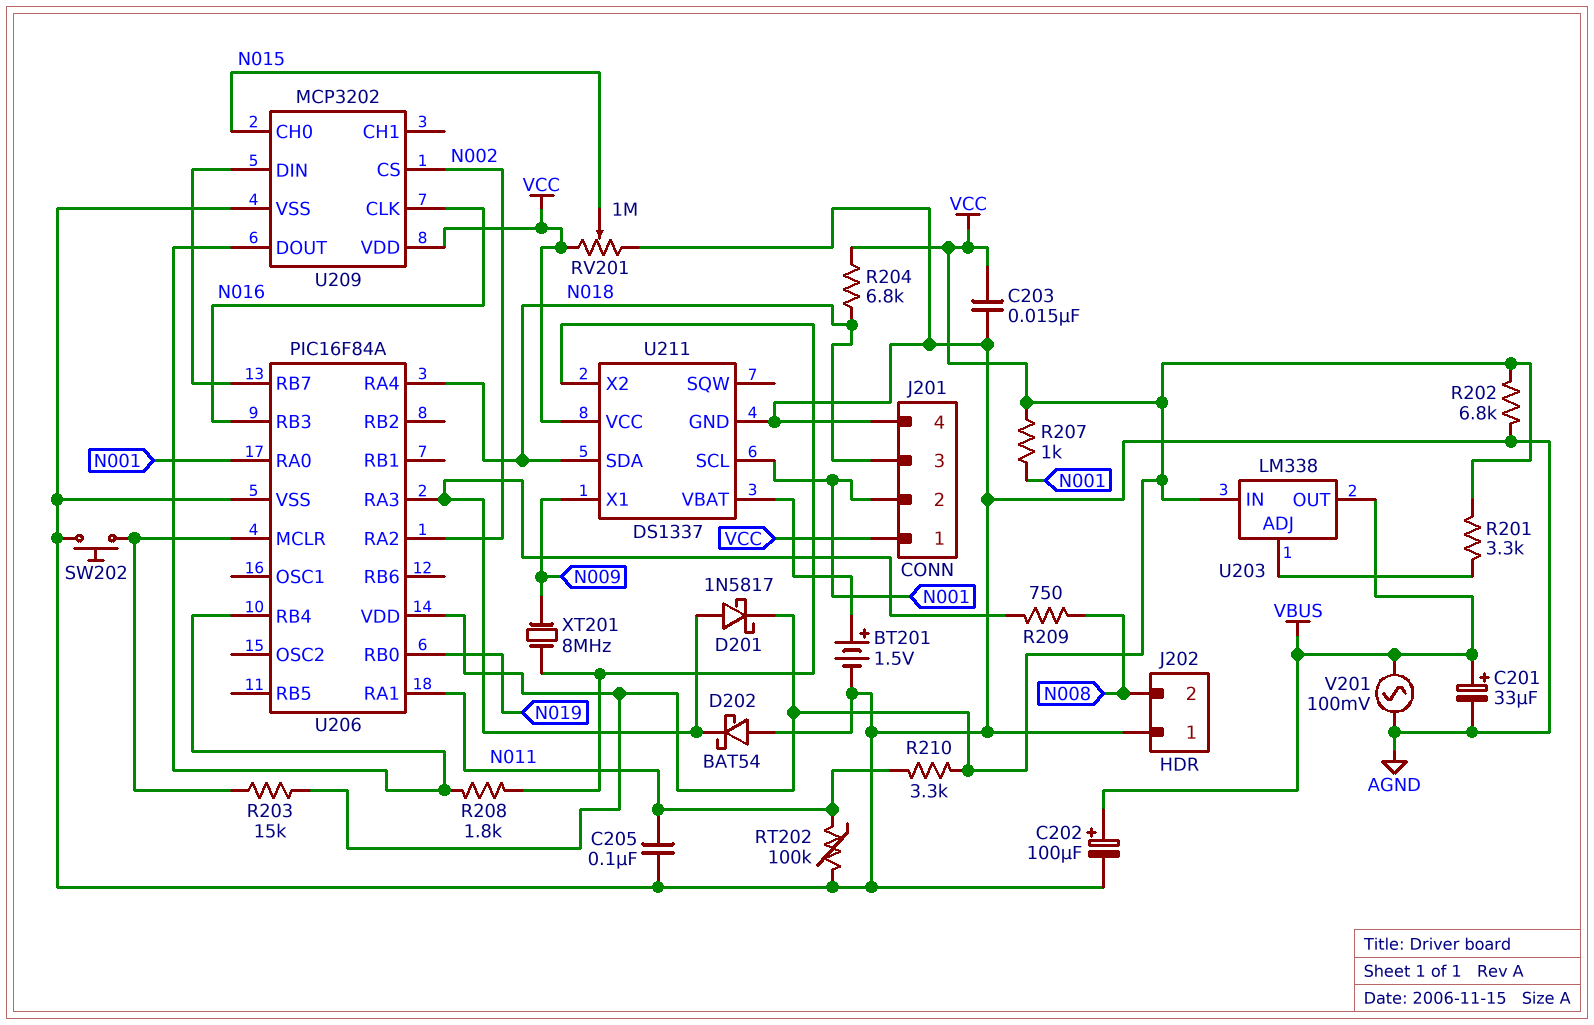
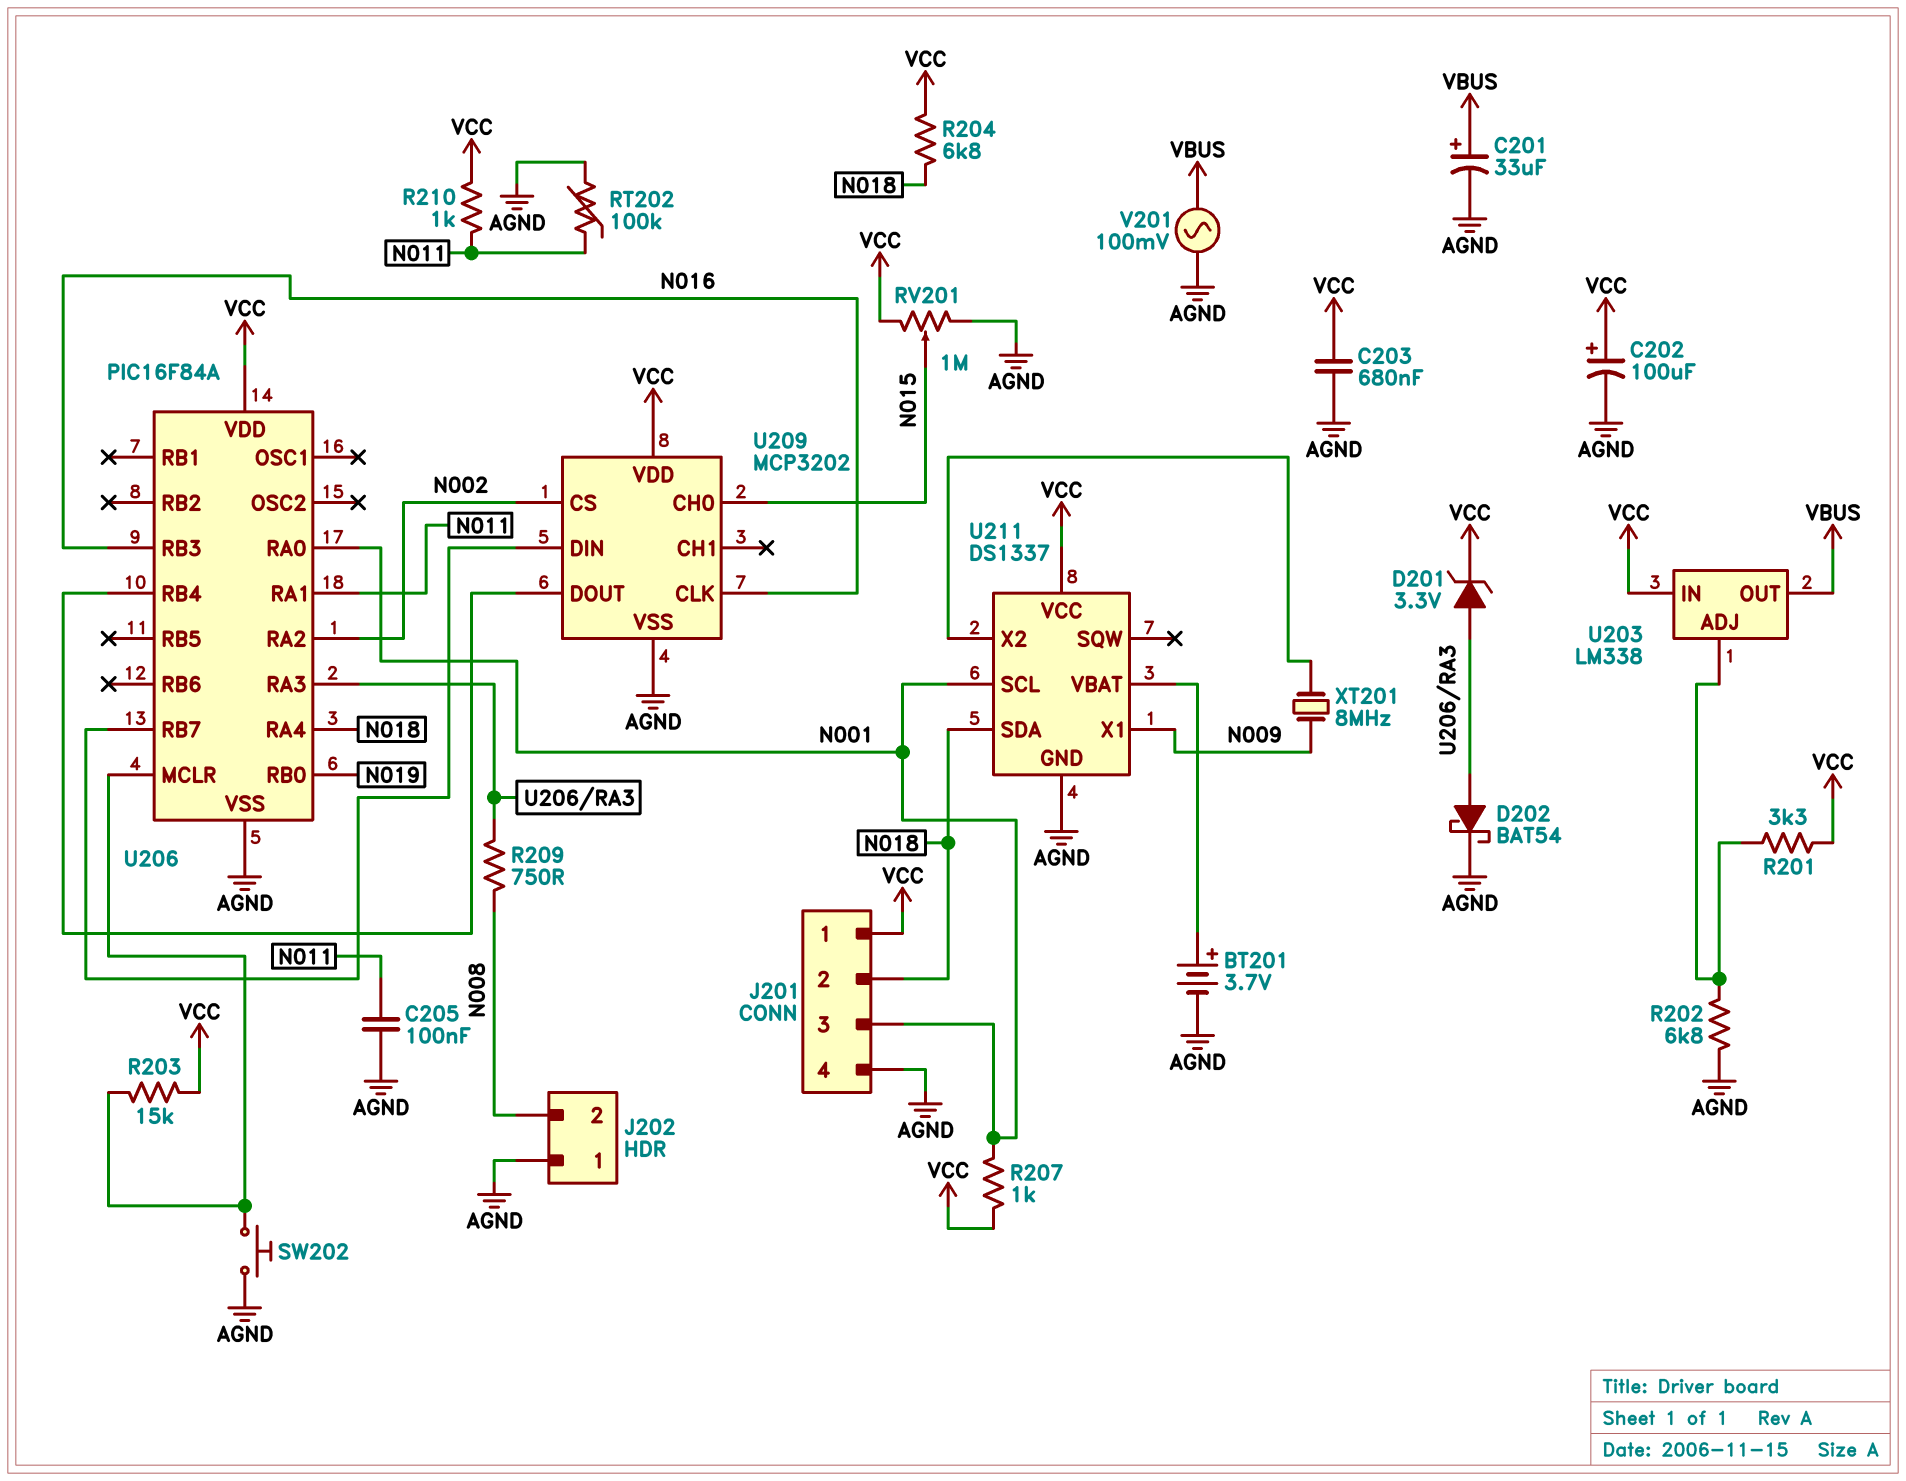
BT201: 1.5V (plus U211/VBAT, minus AGND) -> 3.7V (plus U211/VBAT, minus AGND)
C202: 100uF (plus VBUS, minus AGND) -> 100uF (plus VCC, minus AGND)
C203: 15nF (AGND, VCC) -> 680nF (AGND, VCC)
D201: schottky 1N5817 (A U206/RA3, K VCC) -> zener 3.3V (A U206/RA3, K VCC)
D202: schottky BAT54 (A AGND, K U206/RA3) -> schottky BAT54 (A U206/RA3, K AGND)
J201 pin 2: N001 -> N018
J201 pin 3: N018 -> N001
R202: 6.8k (AGND, VCC) -> 6.8k (AGND, U203/ADJ)
R208: 1.8k (U206/RB4, U211/X2) -> none
R210: 3.3k (N011, VCC) -> 1k (N011, VCC)

